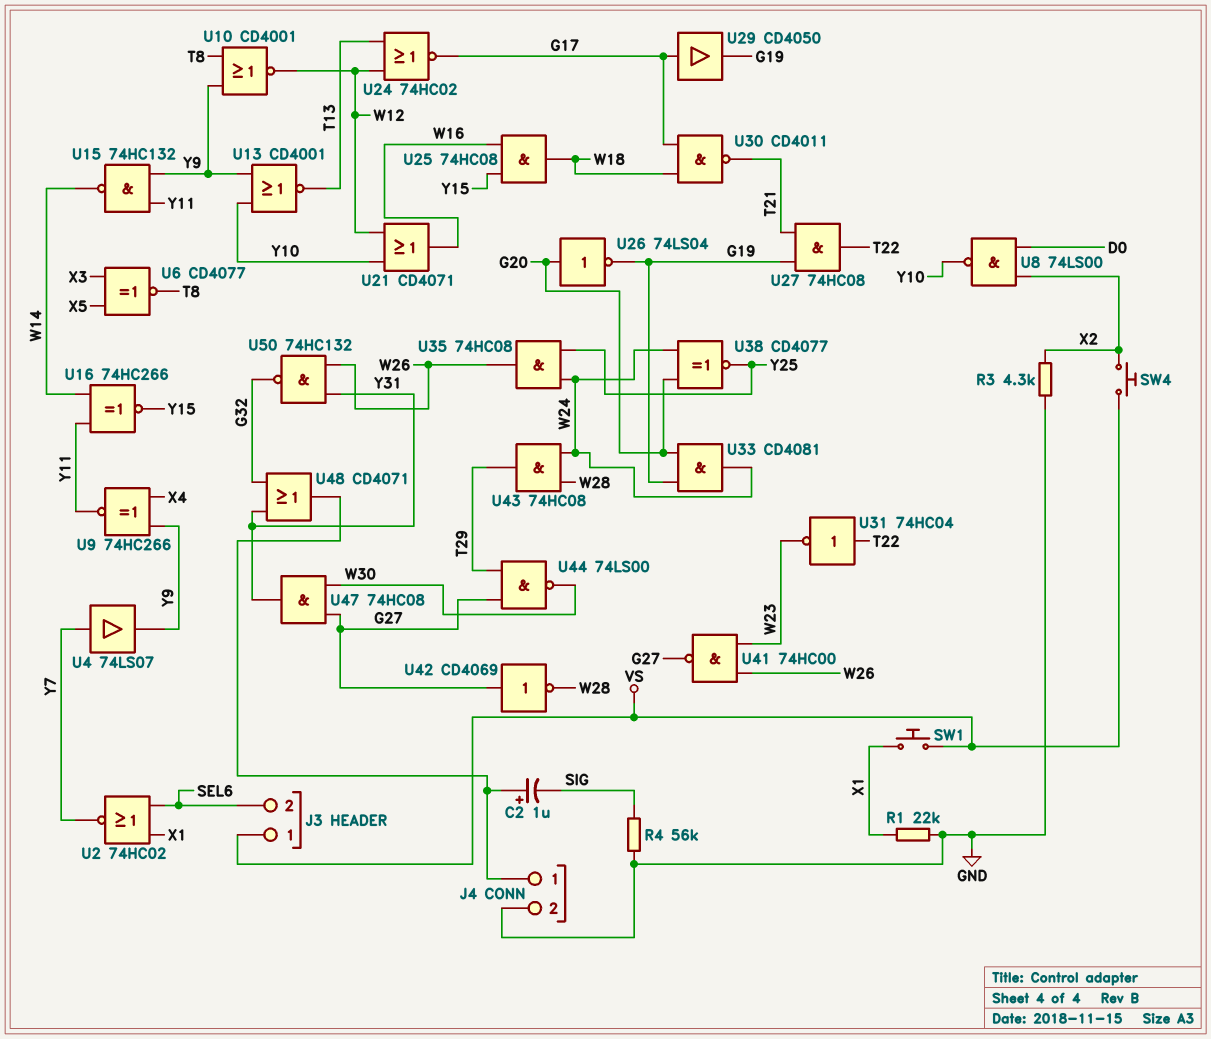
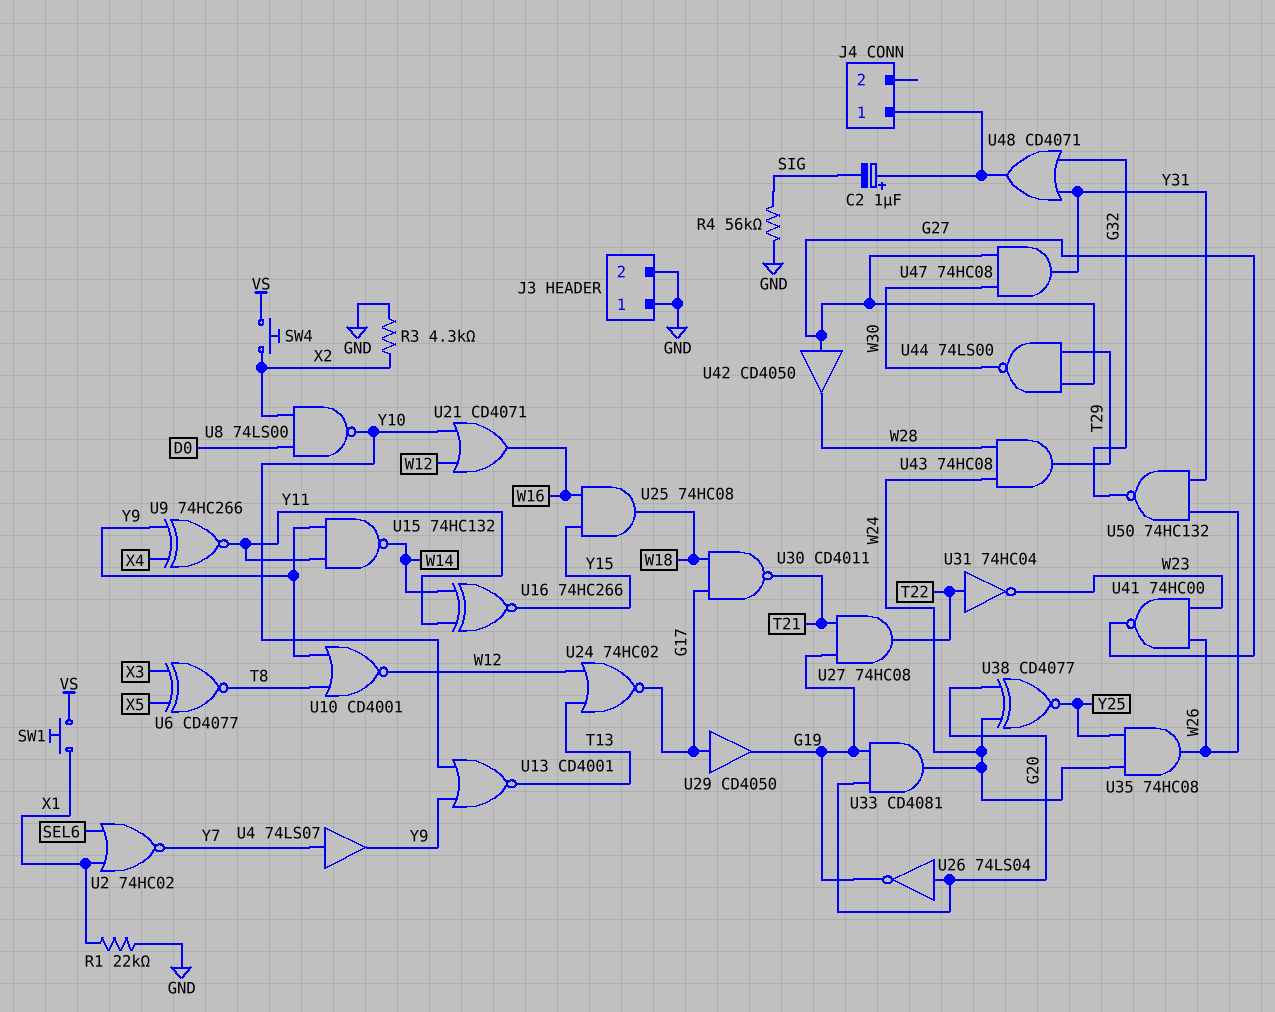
J3 pin 1: VS -> GND
J3 pin 2: SEL6 -> GND
J4 pin 2: GND -> none
U42: NOT CD4069 (in G27, out W28) -> buffer CD4050 (in G27, out W28)

